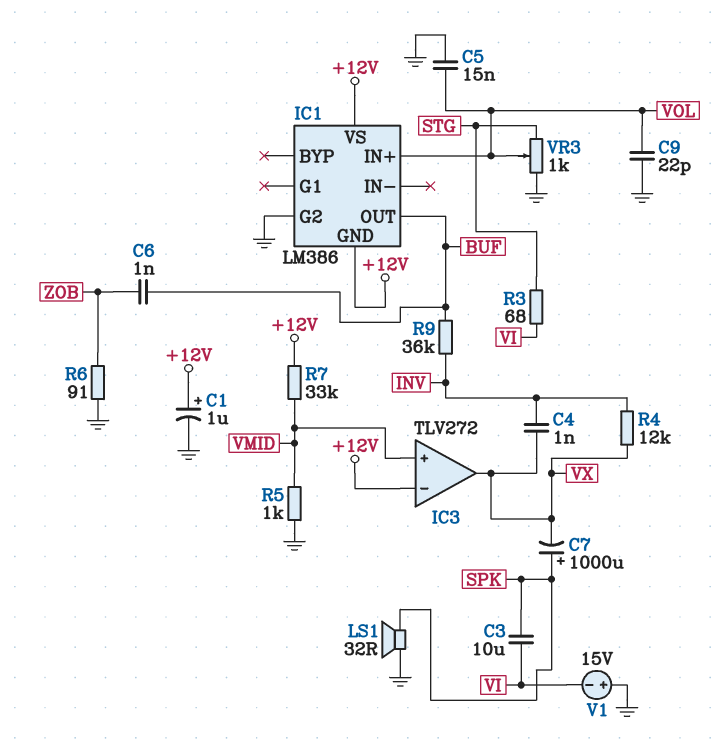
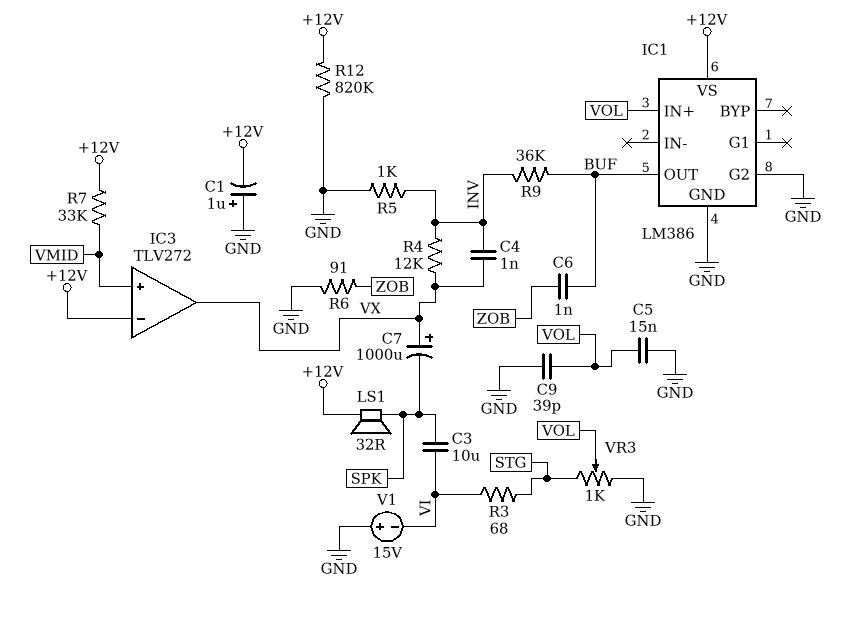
C1: 1uF (plus +12V, minus GND) -> 1uF (plus GND, minus +12V)
C7: 1000uF (plus SPK, minus VX) -> 1000uF (plus VX, minus SPK)
C9: 22pF (GND, VOL) -> 39pF (GND, VOL)
IC1 pin GND: +12V -> GND
LS1: speaker 32R (GND, SPK) -> speaker 32R (+12V, SPK)
R5: 1k (GND, VMID) -> 1k (GND, INV)
R12: none -> 820k (+12V, GND)

